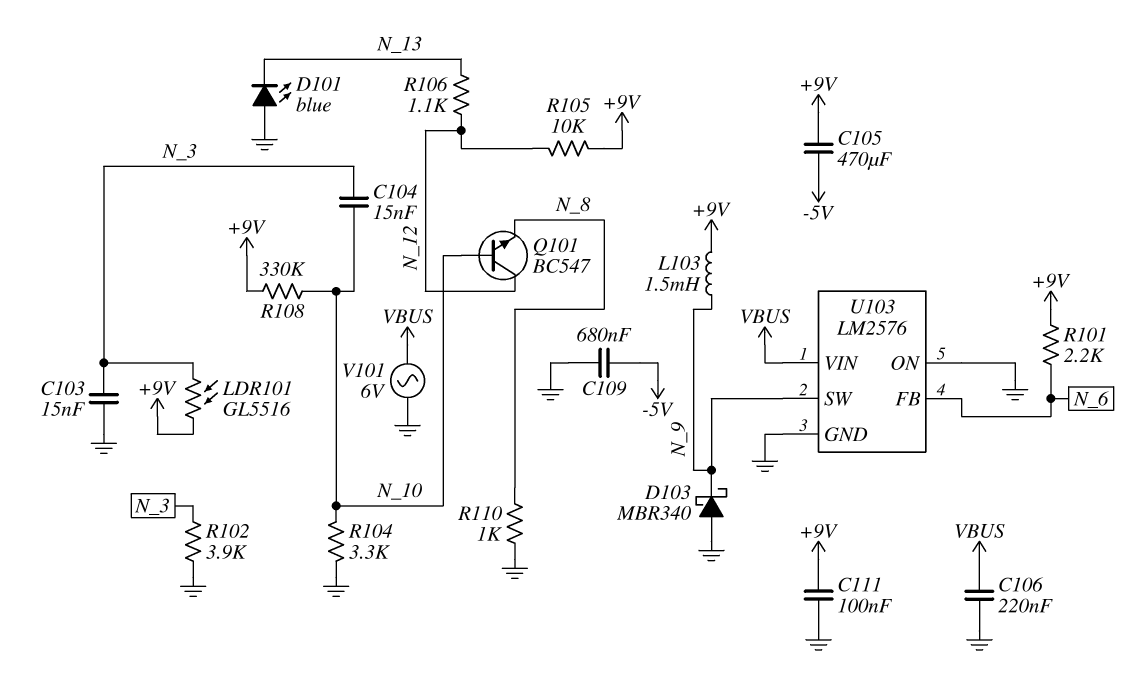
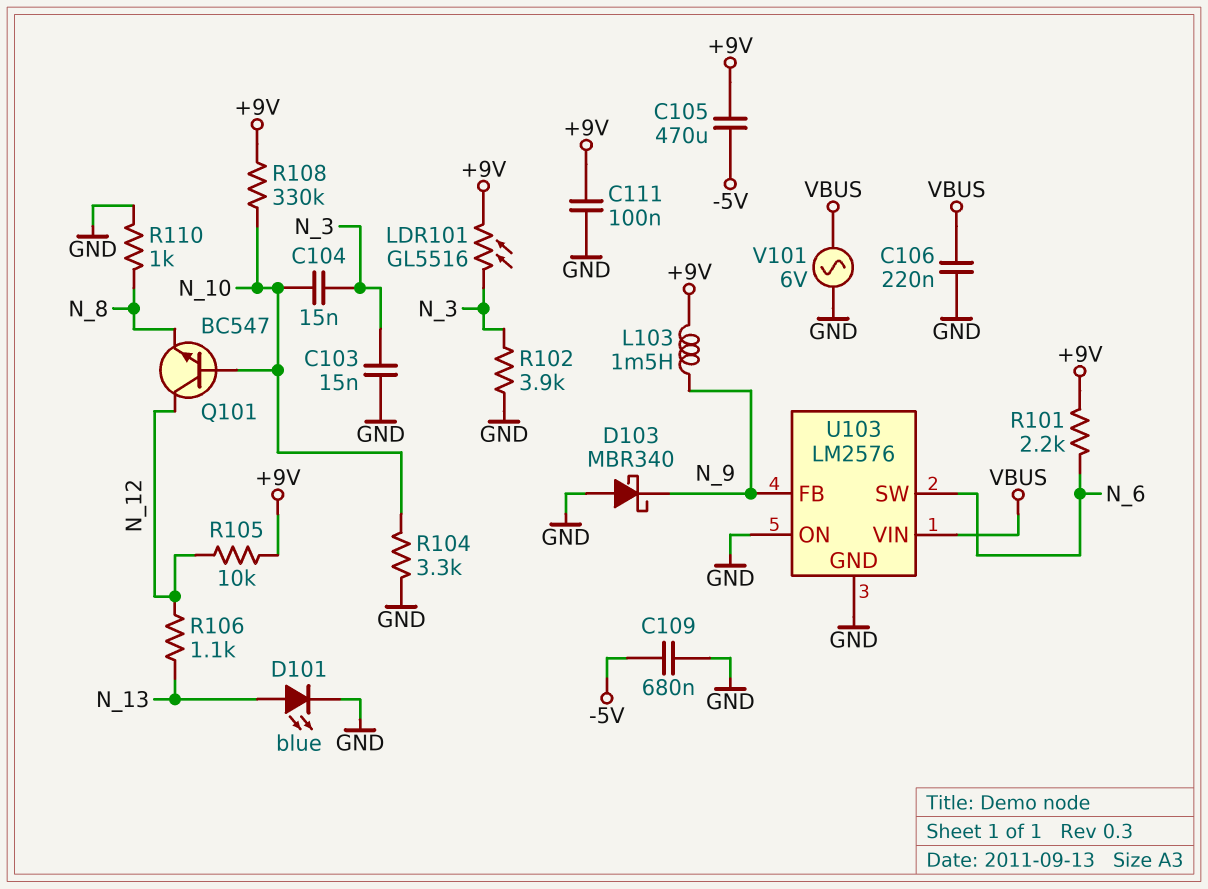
D101: LED blue (A GND, K N_13) -> LED blue (A N_13, K GND)
U103 pin FB: N_6 -> N_9
U103 pin SW: N_9 -> N_6

